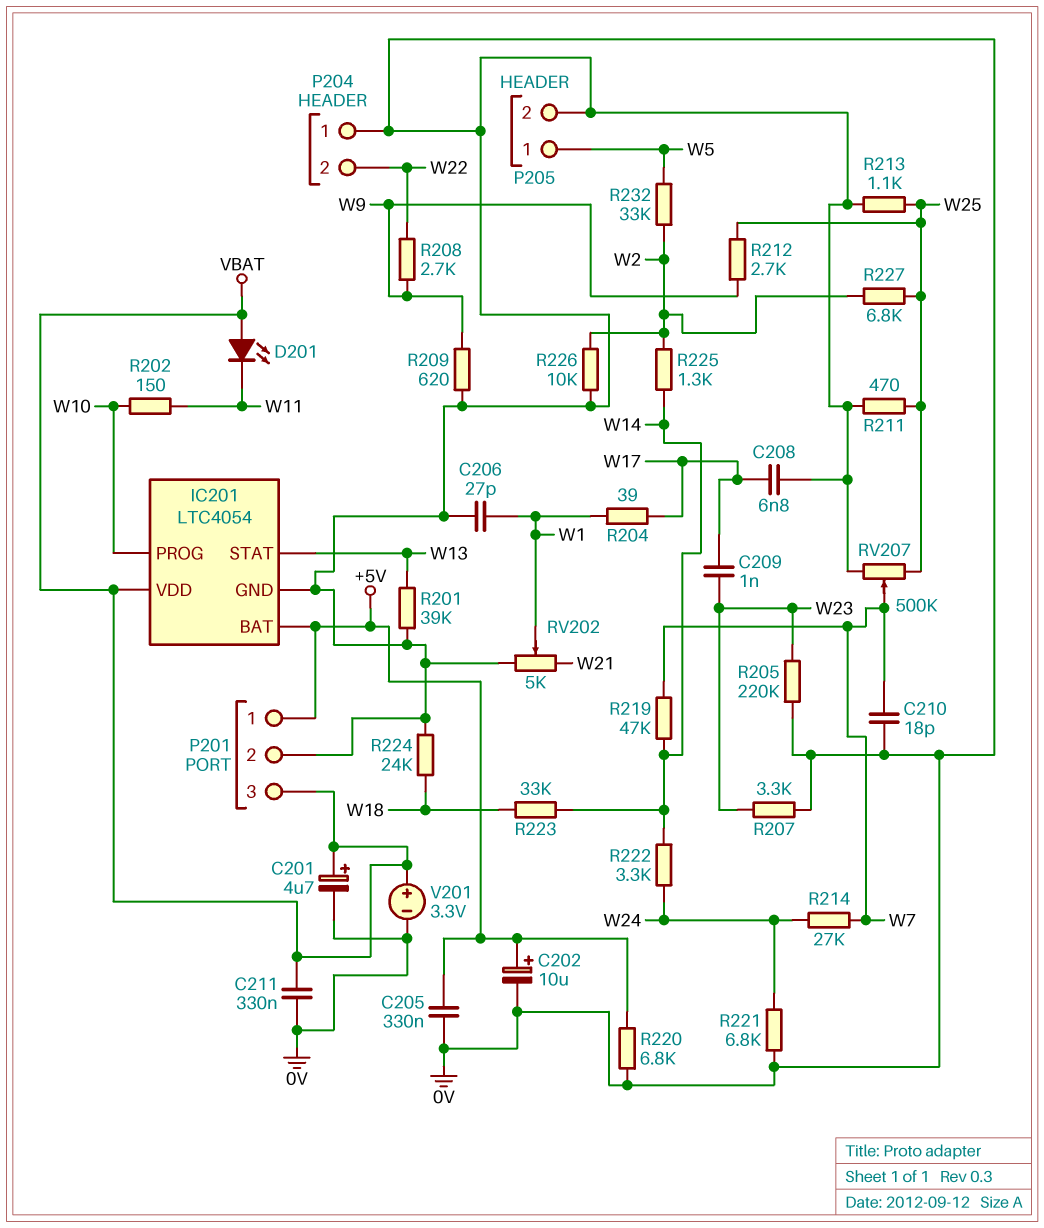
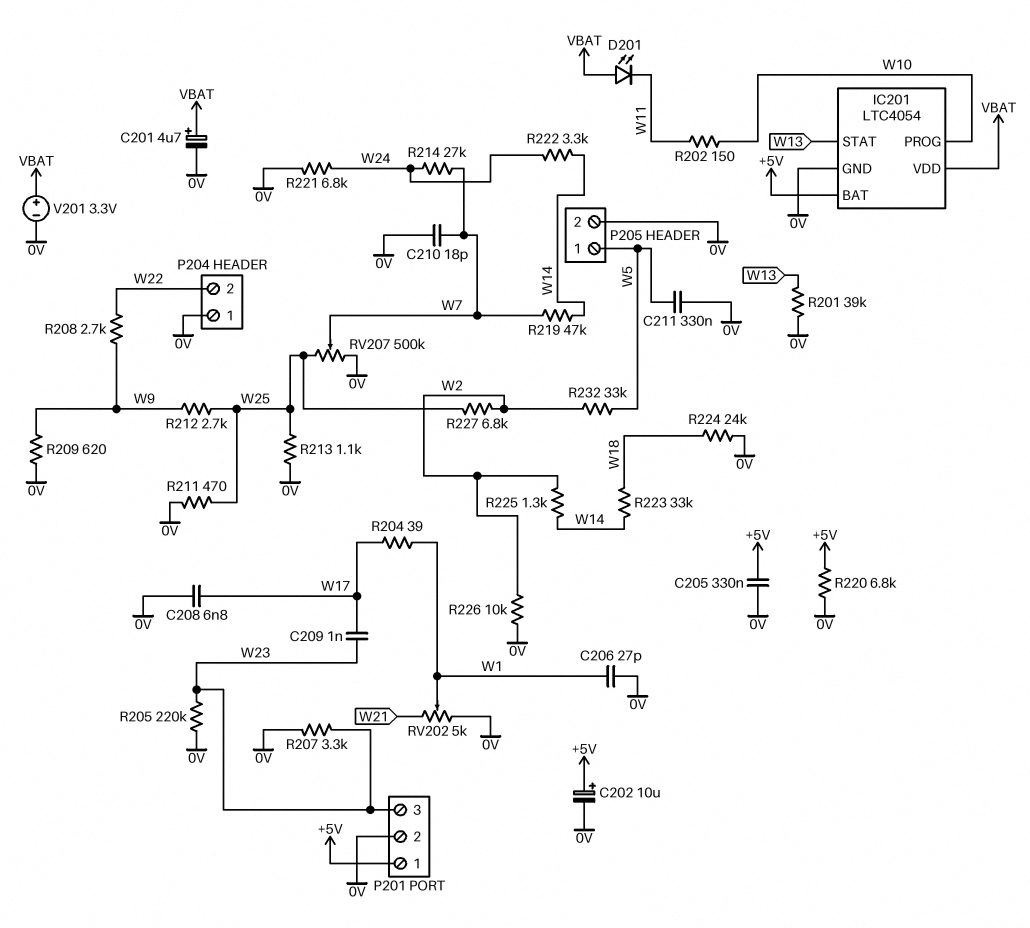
C211: 330nF (0V, VBAT) -> 330nF (0V, W5)
P201 pin 3: VBAT -> W23

